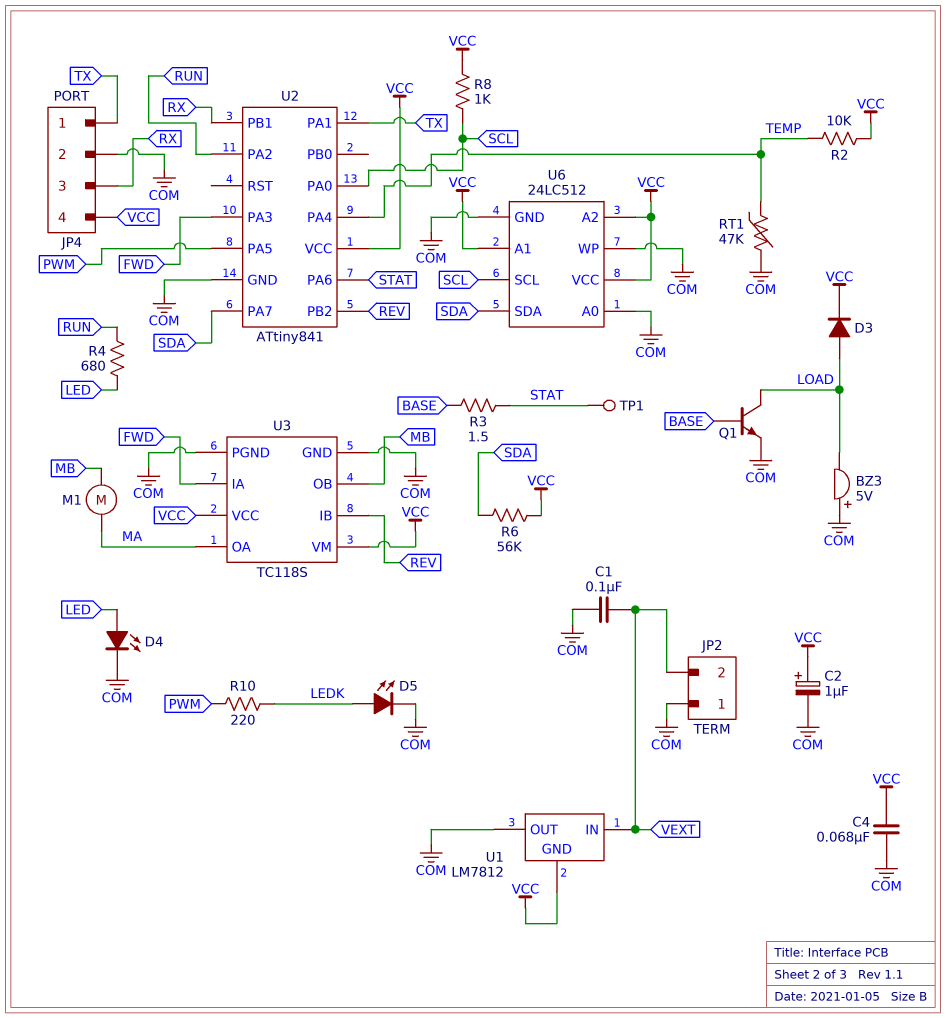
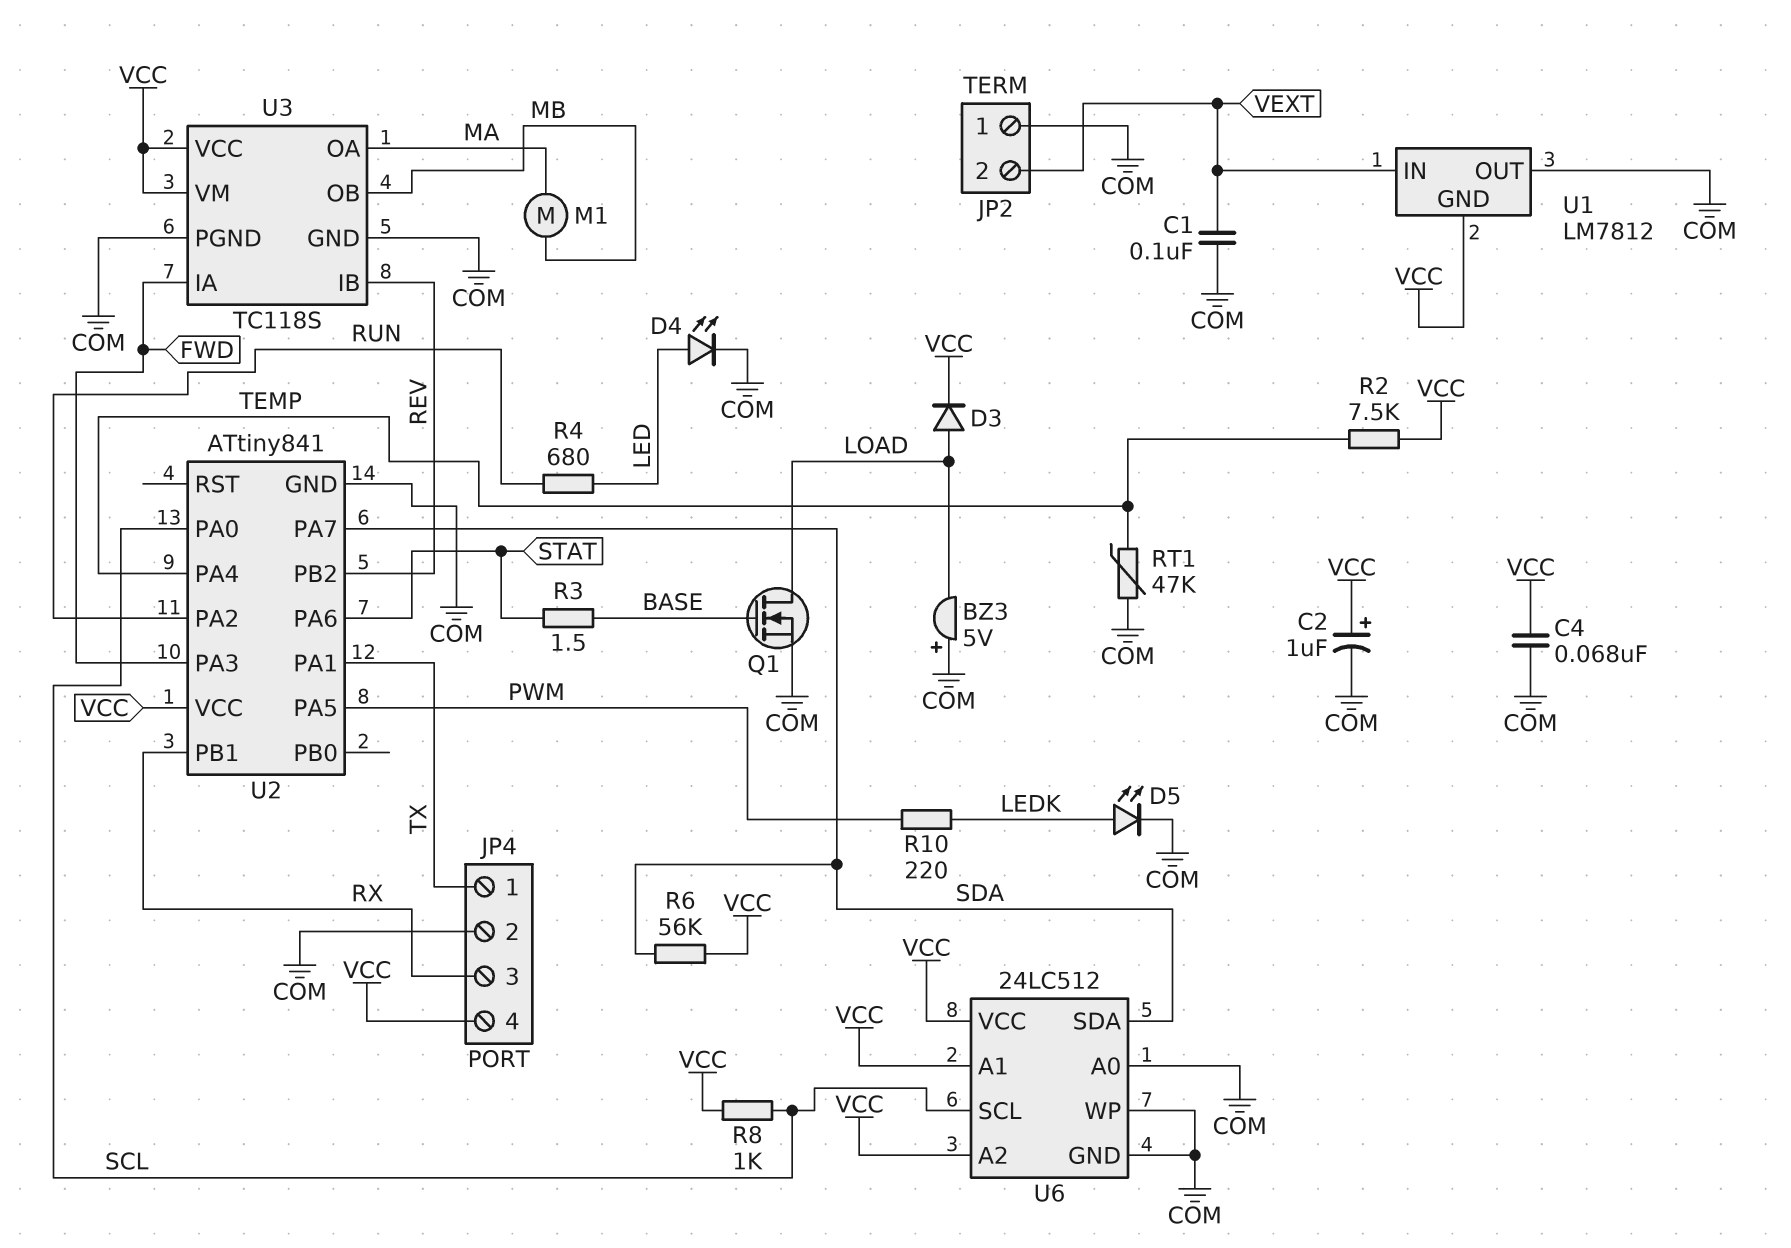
Q1: NPN (B BASE, C LOAD, E COM) -> NMOS (G BASE, D LOAD, S COM)
R2: 10k (TEMP, VCC) -> 7.5k (TEMP, VCC)
TP1: test point (STAT) -> none

